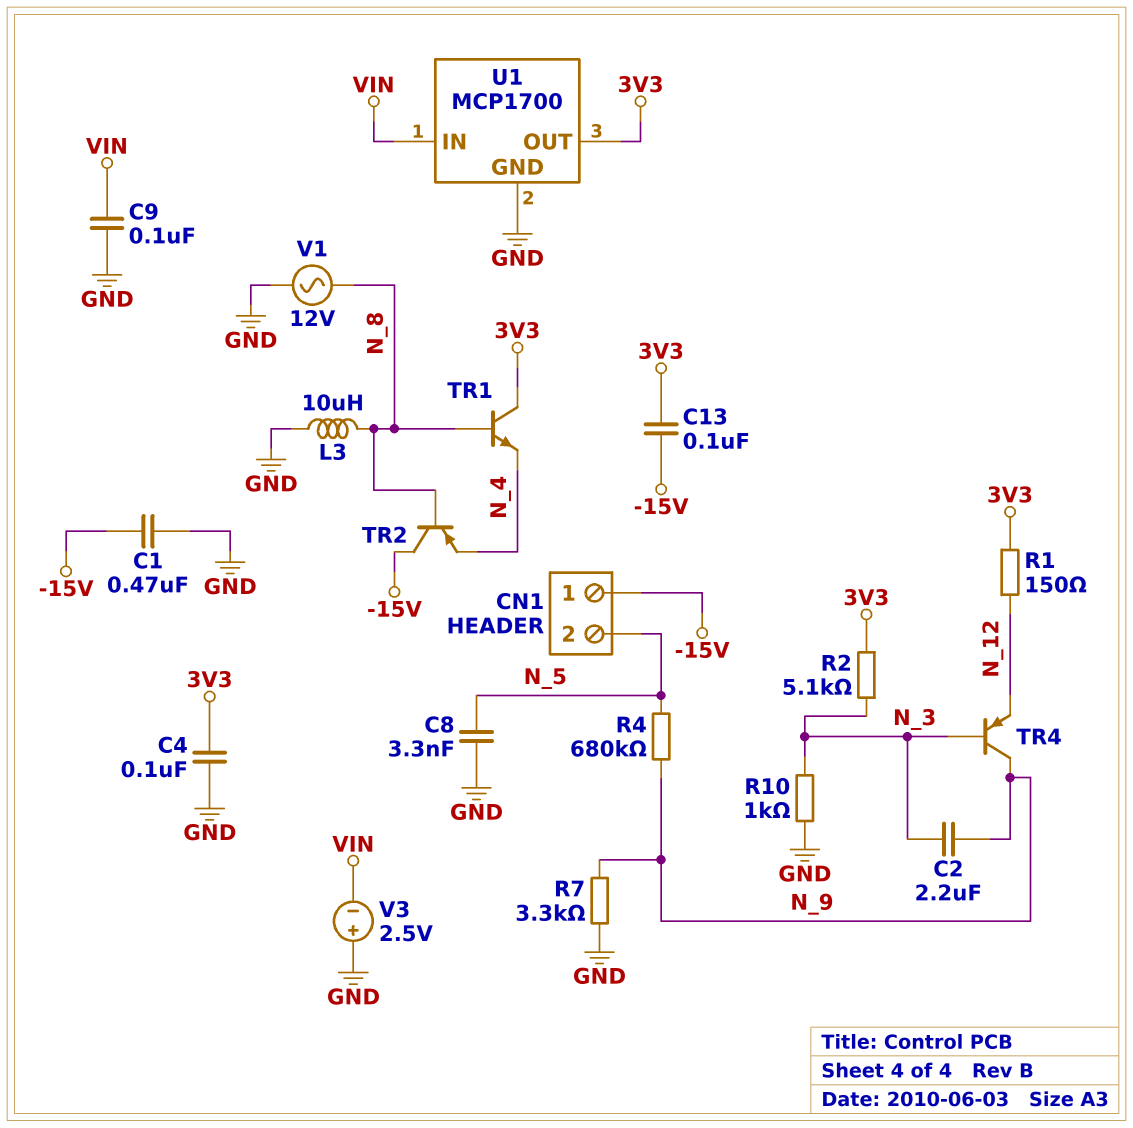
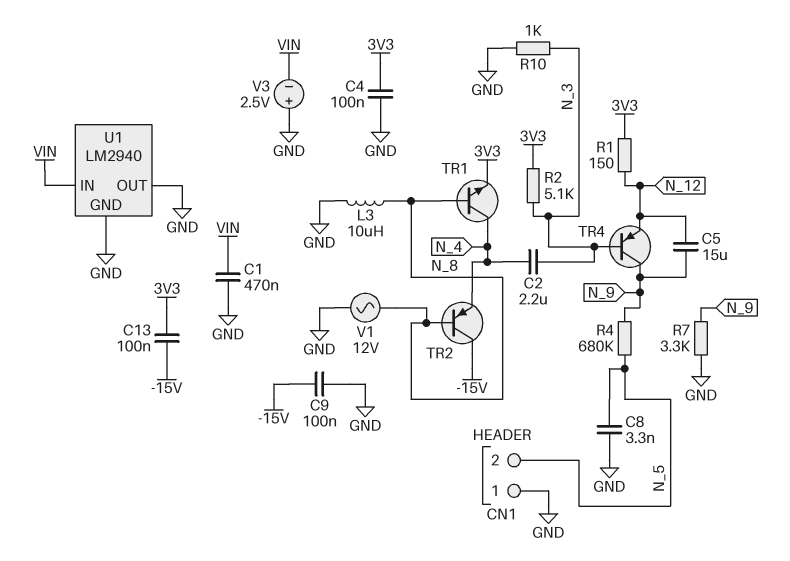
C1: 470nF (-15V, GND) -> 470nF (GND, VIN)
C2: 2.2uF (N_3, N_9) -> 2.2uF (N_3, N_4)
C5: none -> 15uF (N_9, N_12)
C9: 100nF (GND, VIN) -> 100nF (-15V, GND)
CN1 pin 1: -15V -> GND
TR1: NPN (B N_8, C 3V3, E N_4) -> NPN (B N_8, C N_4, E 3V3)
U1: MCP1700 -> LM2940
U1 pin OUT: 3V3 -> GND

